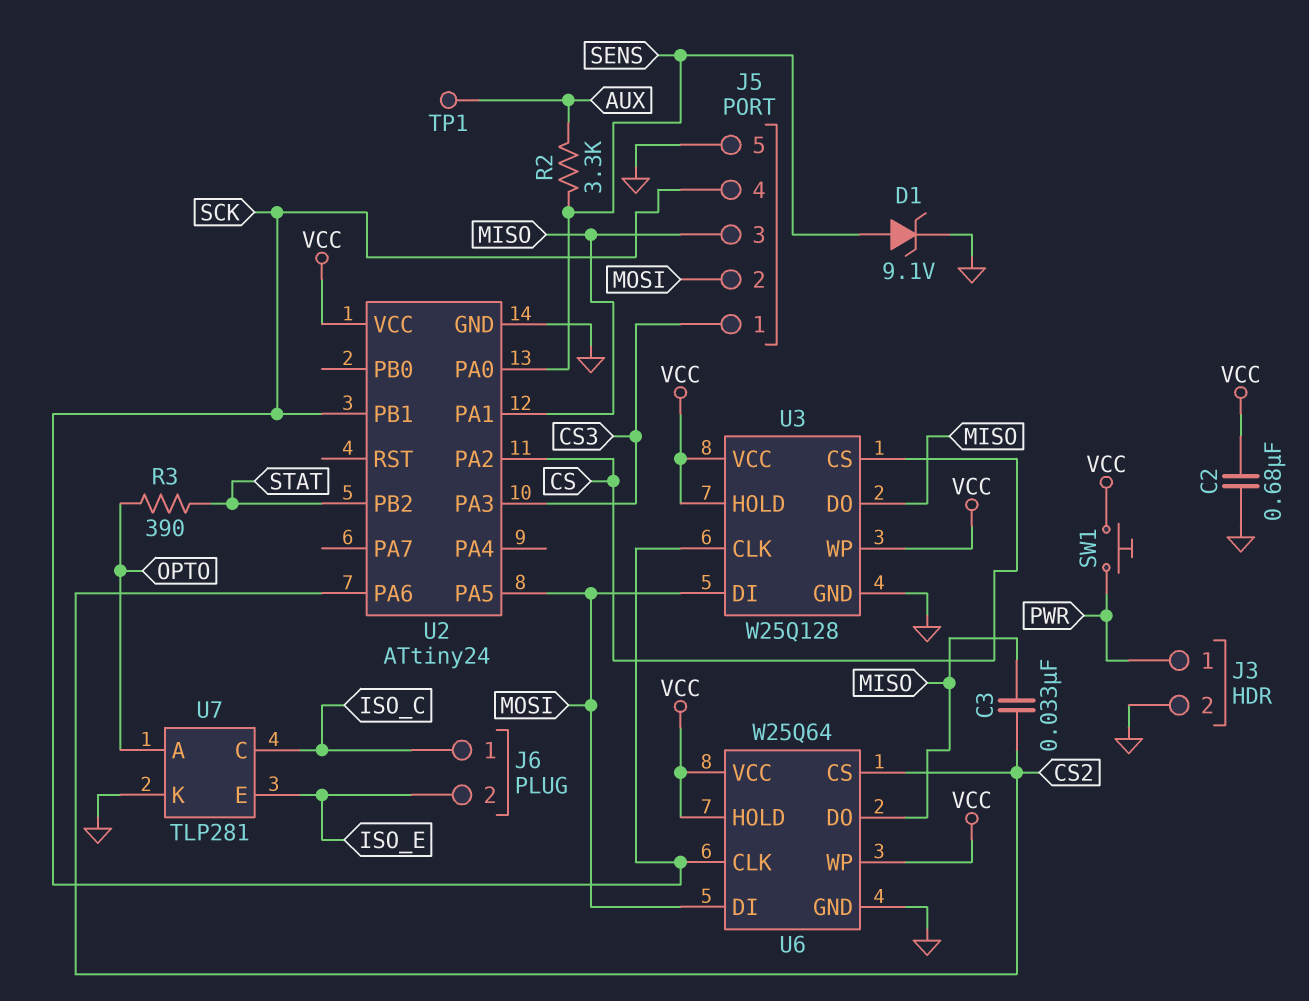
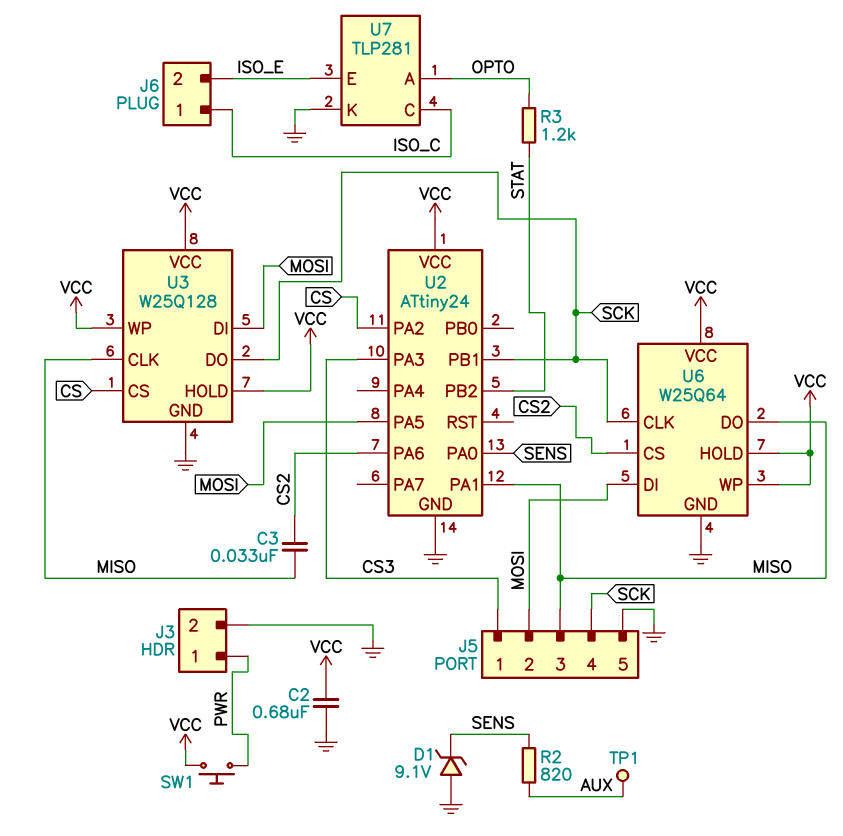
D1: zener 9.1V (A SENS, K GND) -> zener 9.1V (A GND, K SENS)
R2: 3.3k (AUX, SENS) -> 820 (AUX, SENS)
R3: 390 (OPTO, STAT) -> 1.2k (OPTO, STAT)
U3 pin CLK: SCK -> MISO
U3 pin DO: MISO -> SCK

